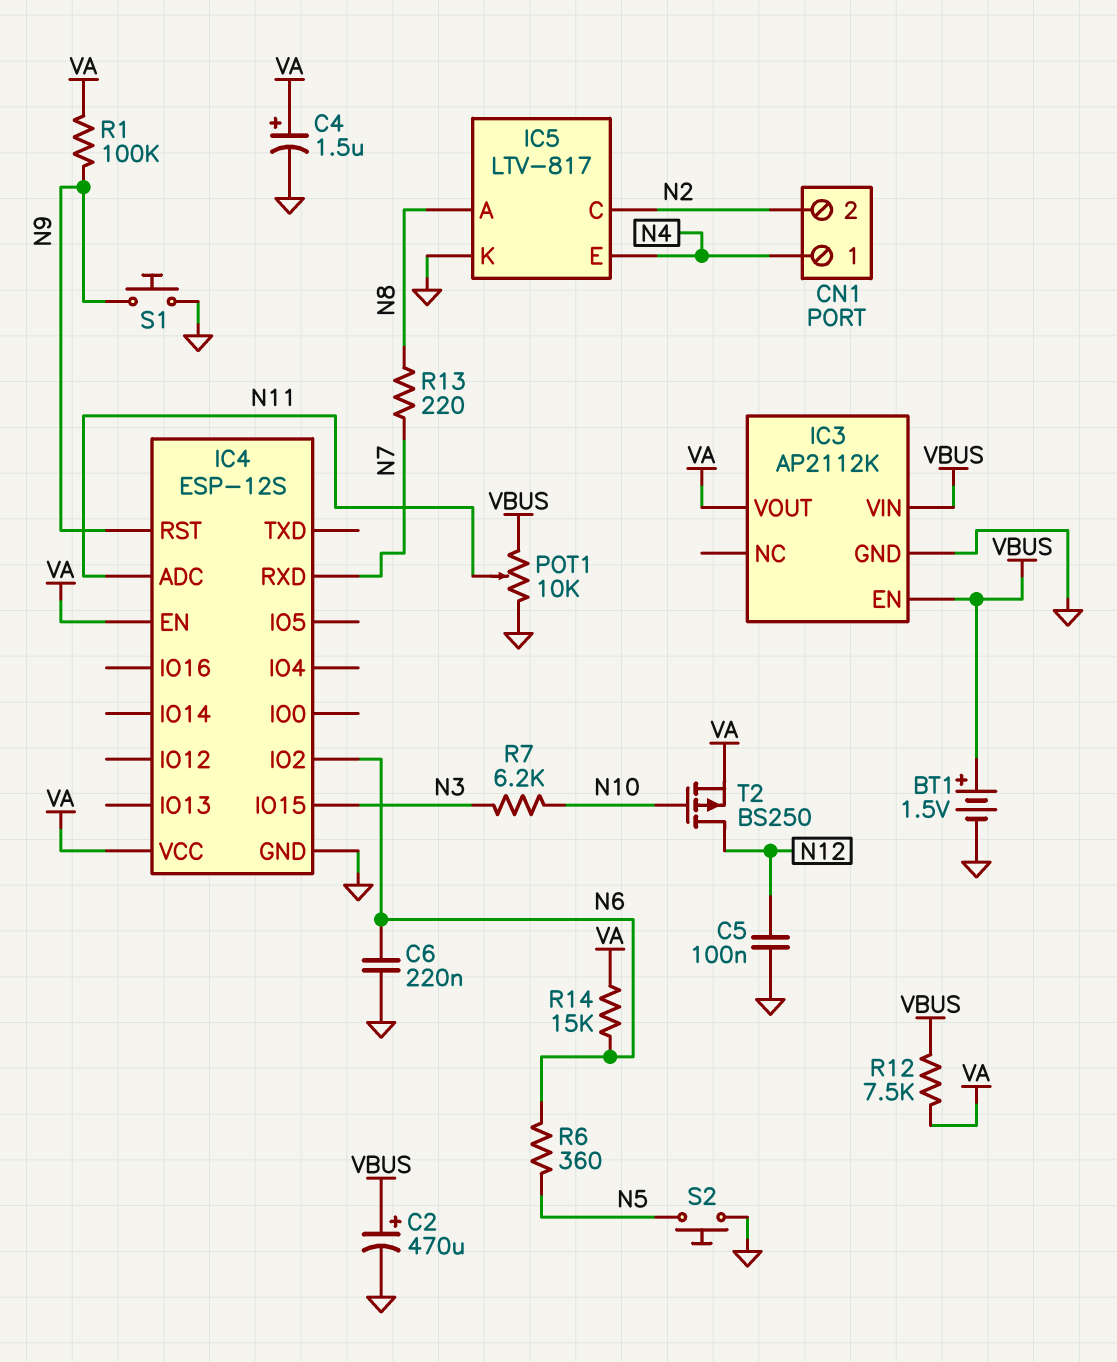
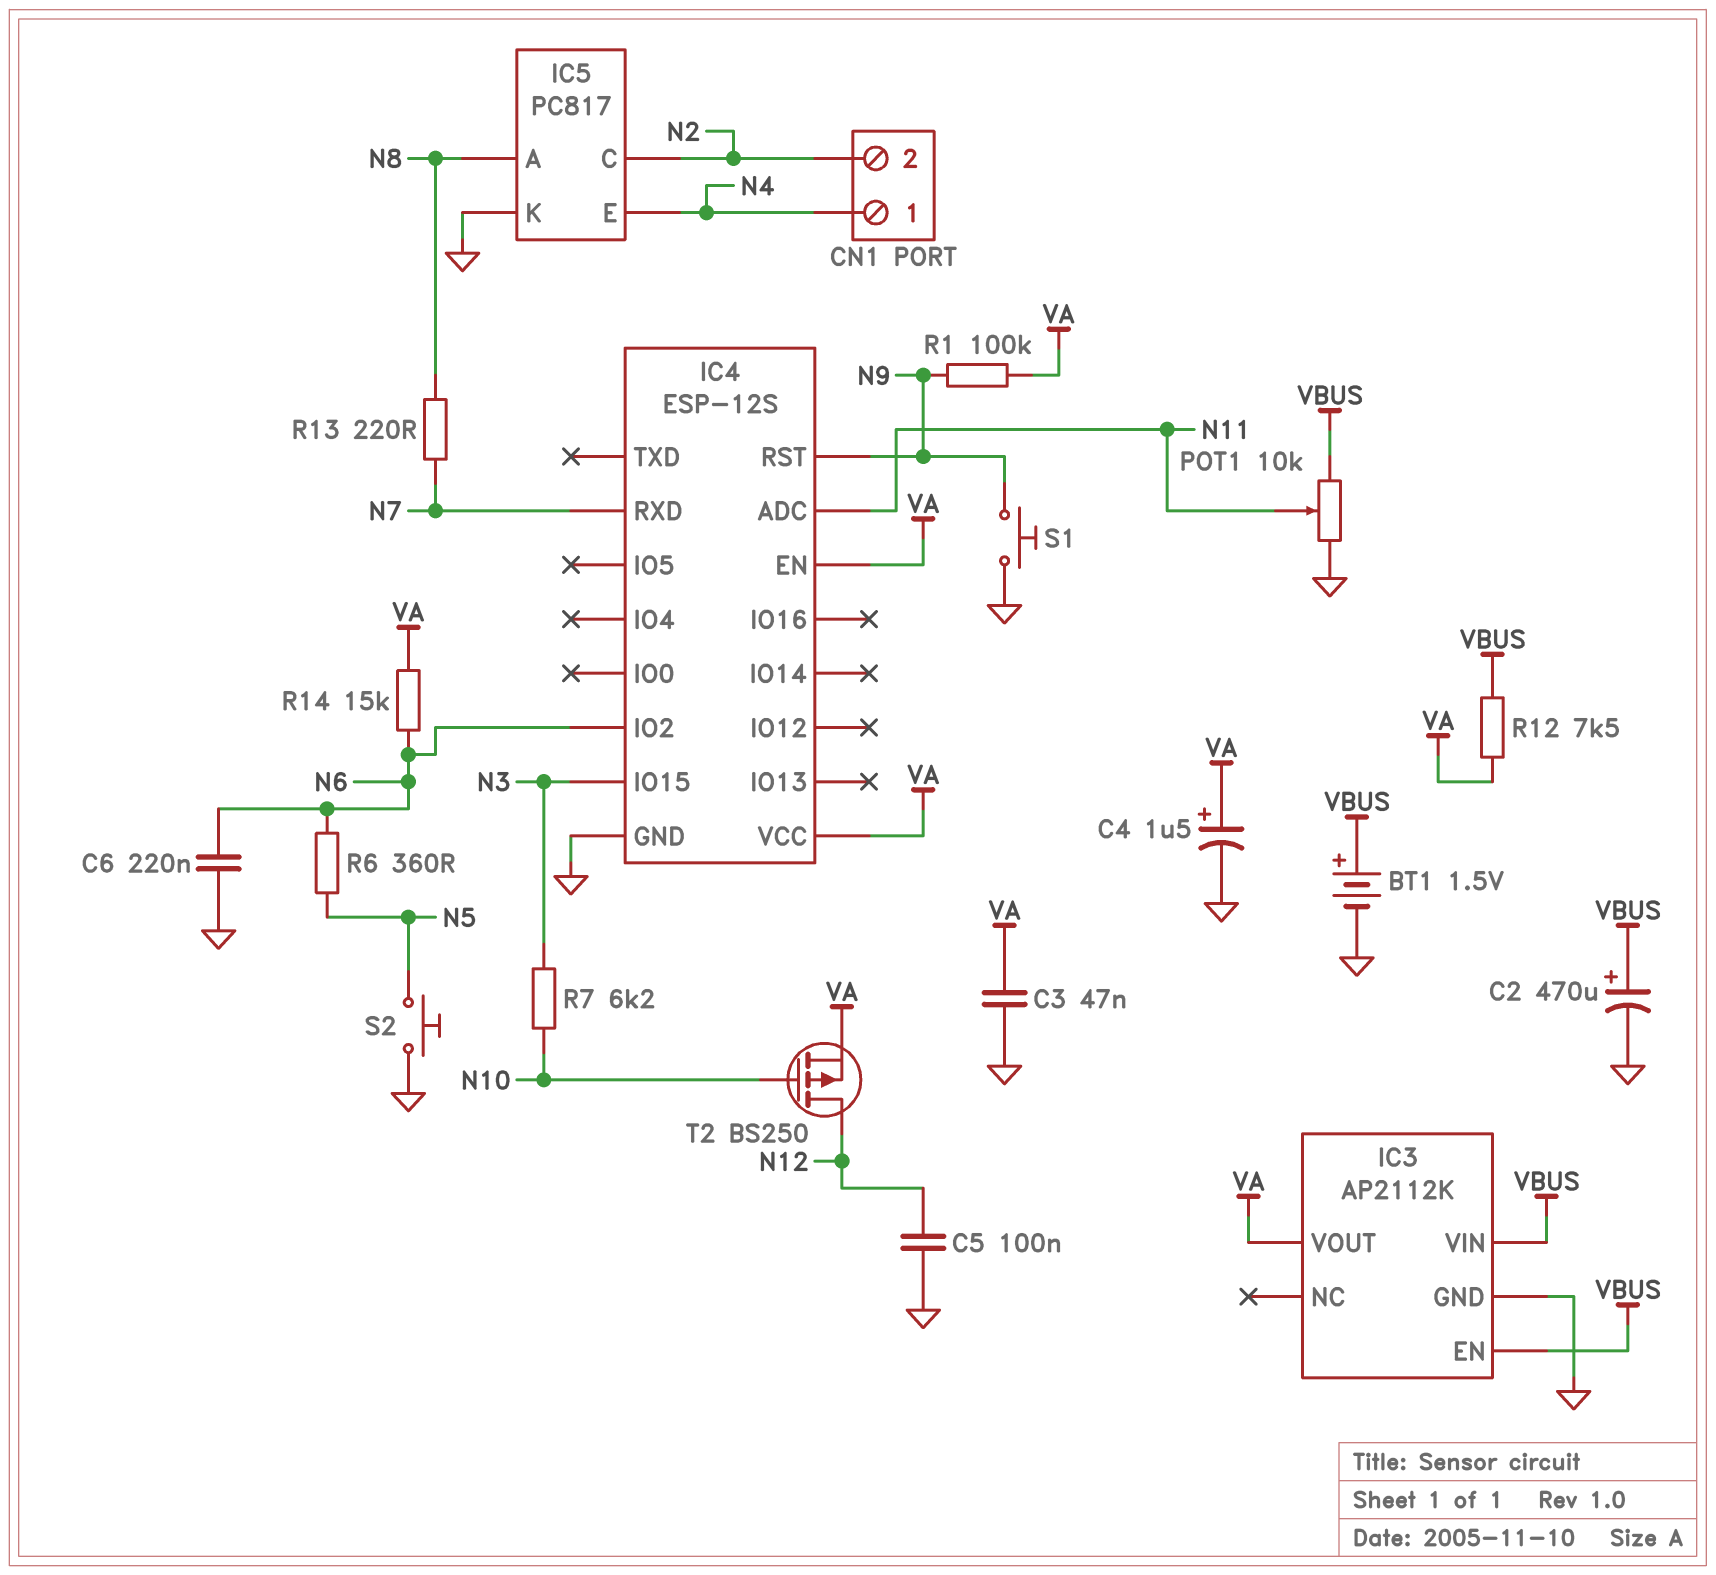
C3: none -> 47nF (GND, VA)
IC5: LTV-817 -> PC817

